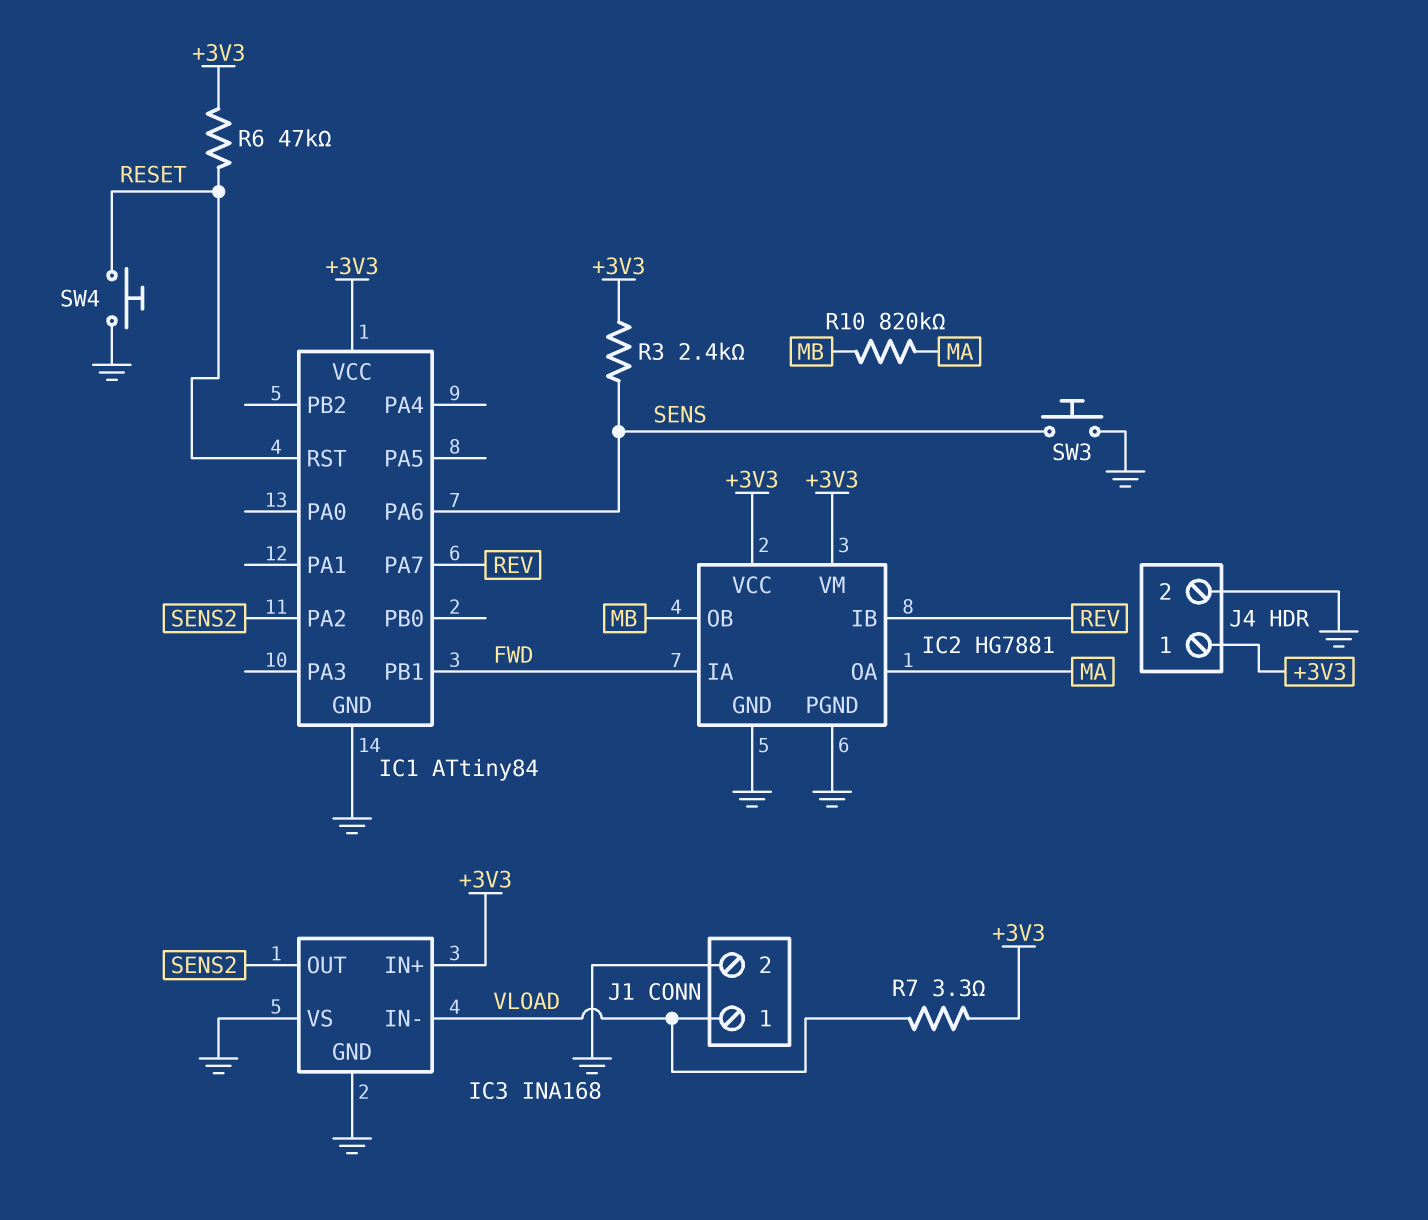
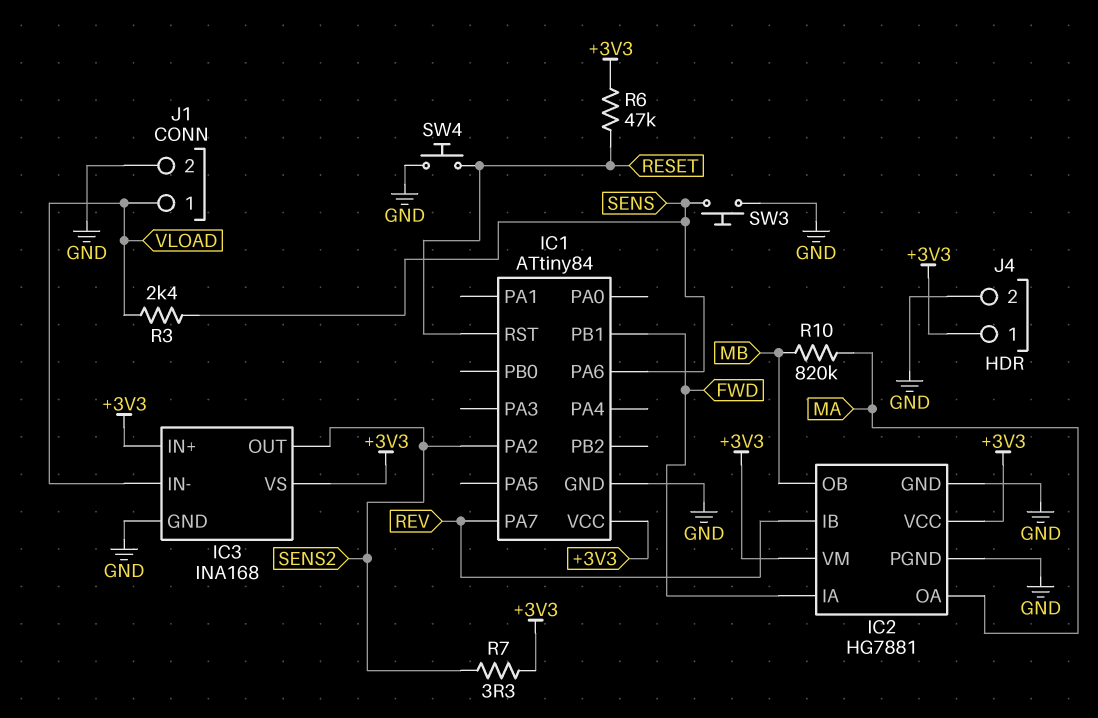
IC3 pin VS: GND -> +3V3
R3: 2.4k (+3V3, SENS) -> 2.4k (SENS, VLOAD)
R7: 3.3 (+3V3, VLOAD) -> 3.3 (+3V3, SENS2)

